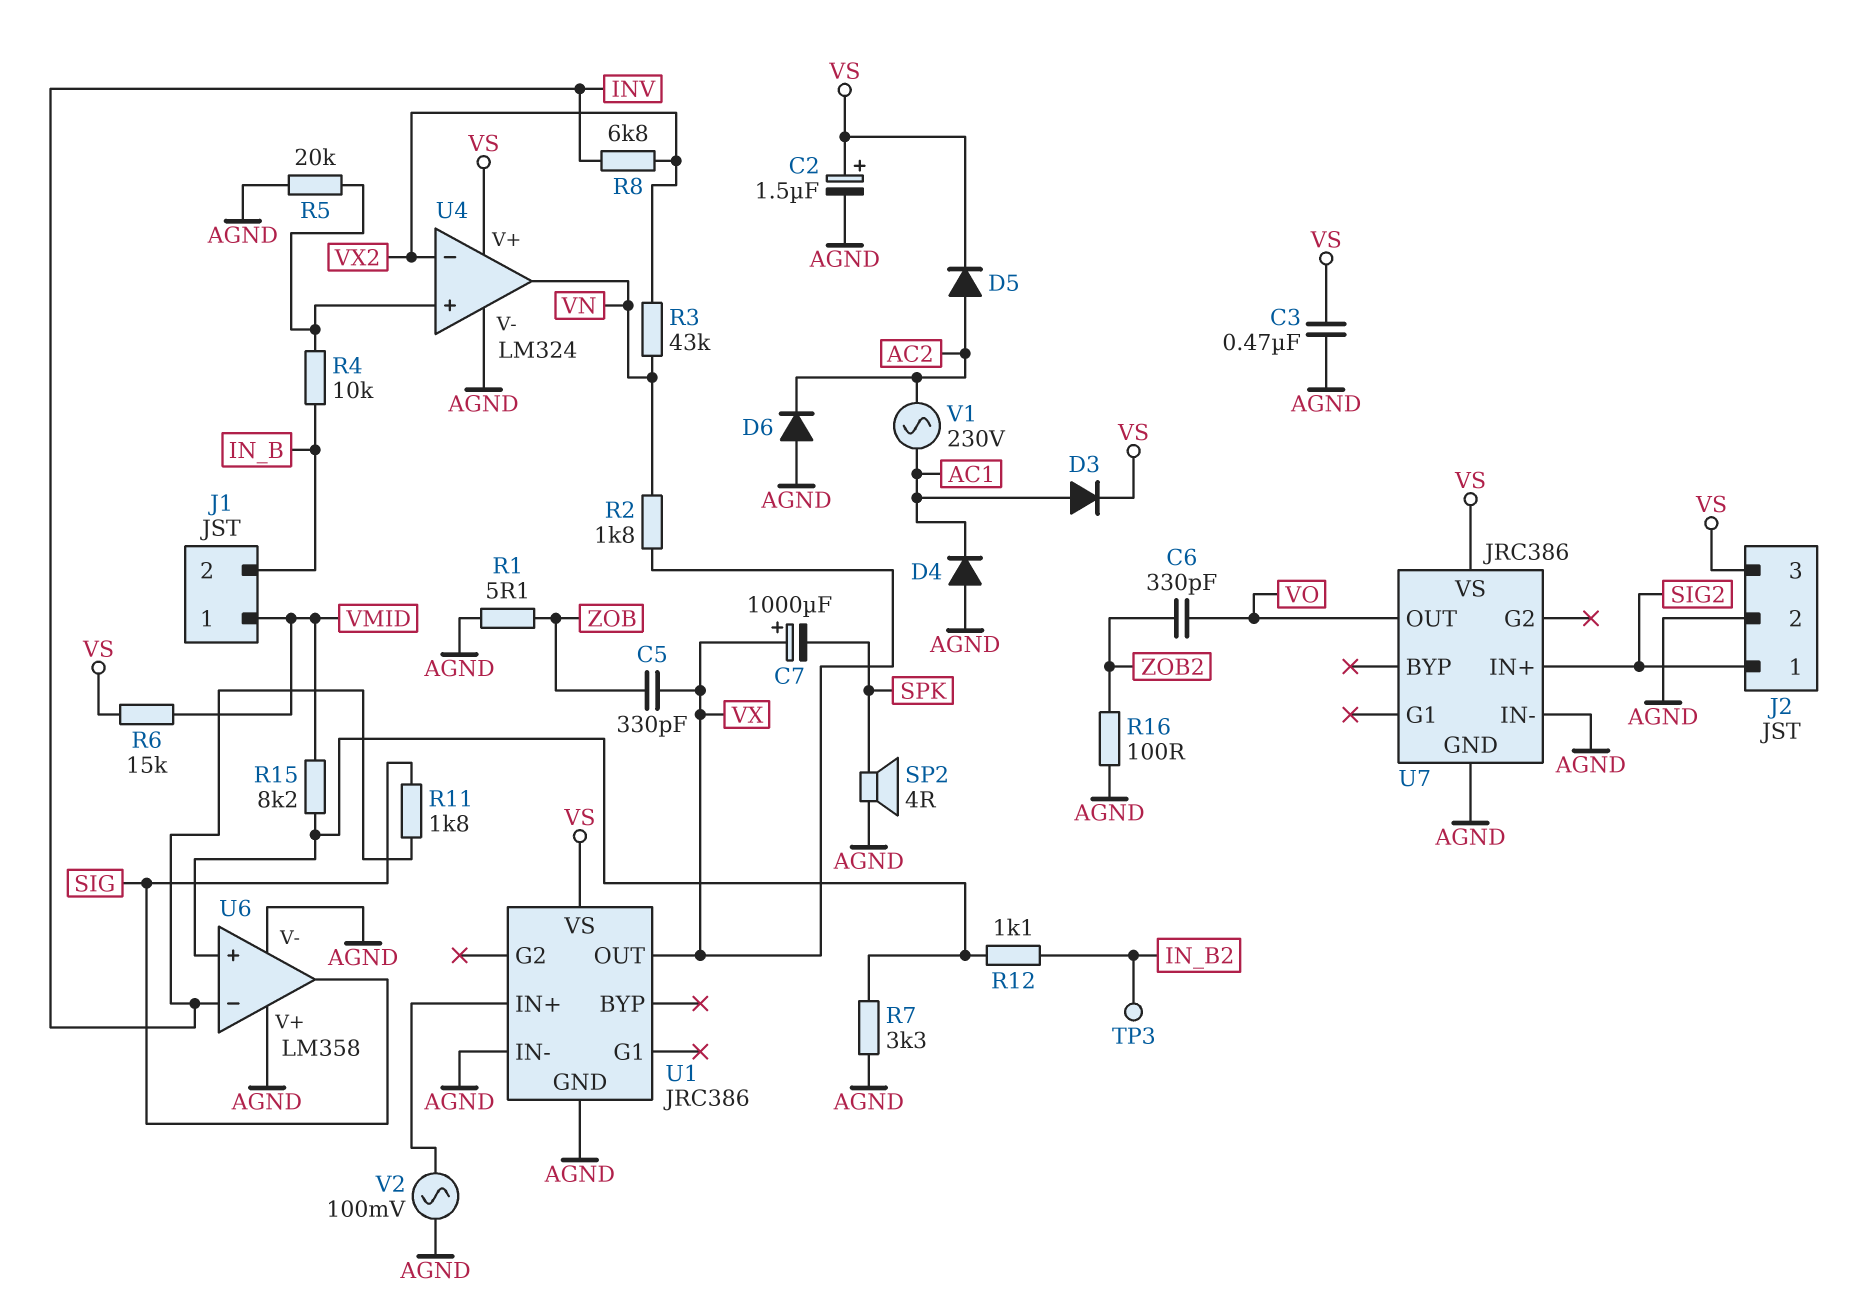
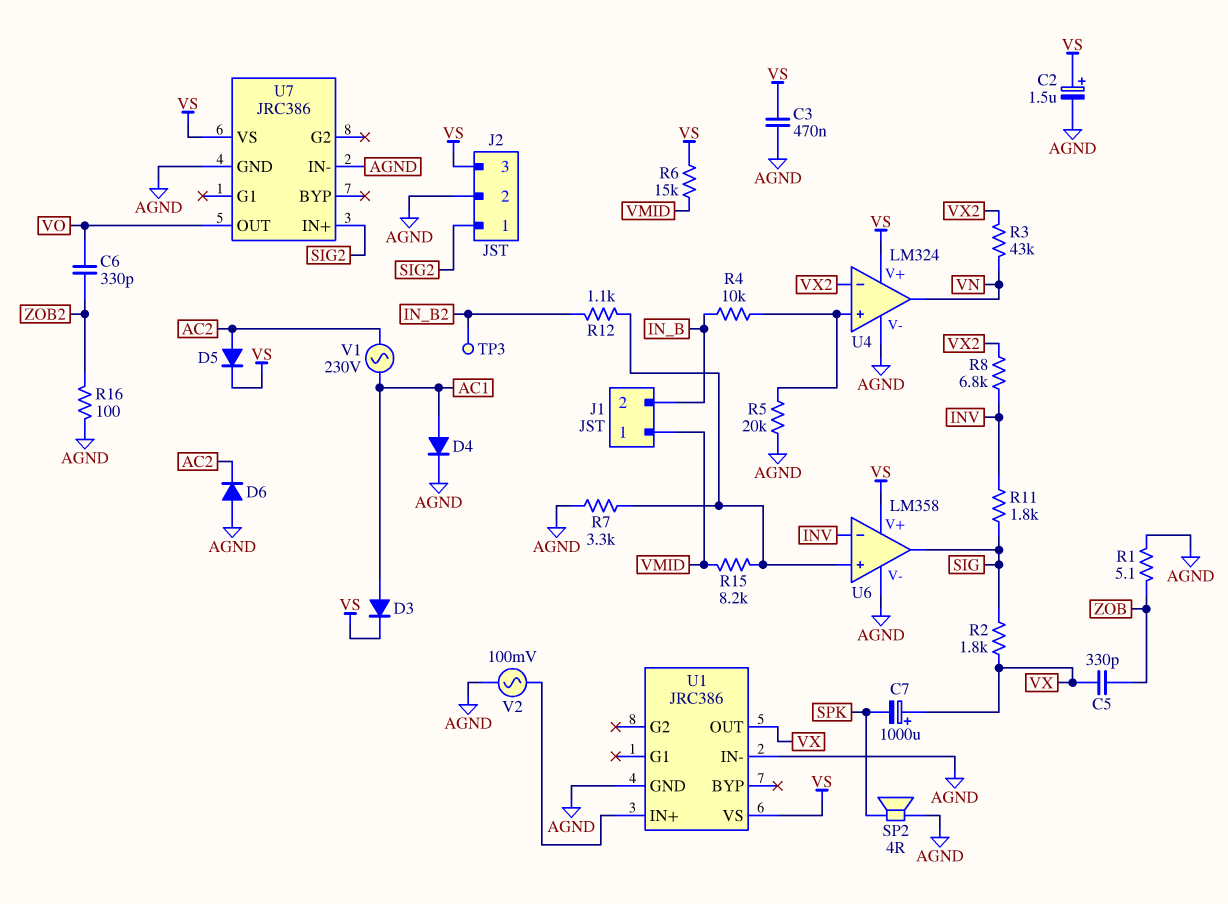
D4: diode (A AGND, K AC1) -> diode (A AC1, K AGND)
R2: 1.8k (VN, VX) -> 1.8k (SIG, VX)
U6 pin V+: AGND -> VS

